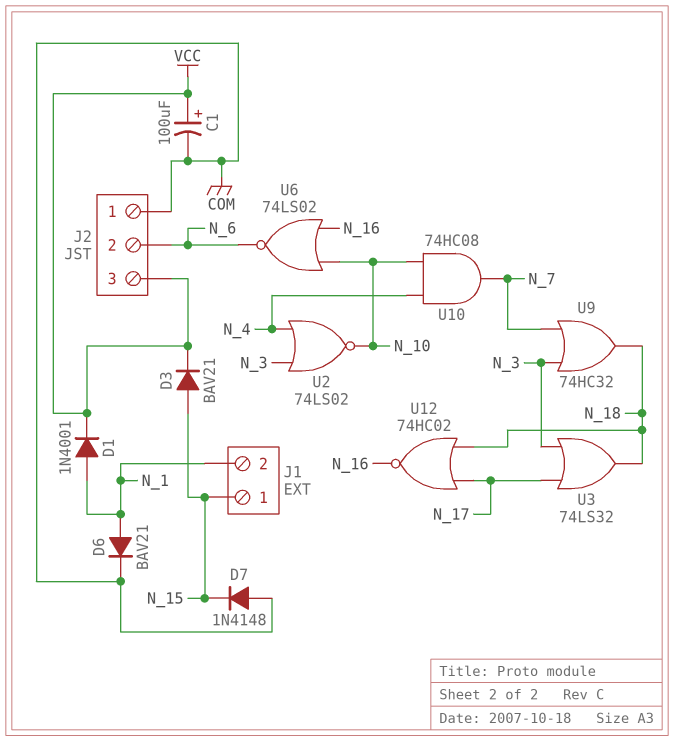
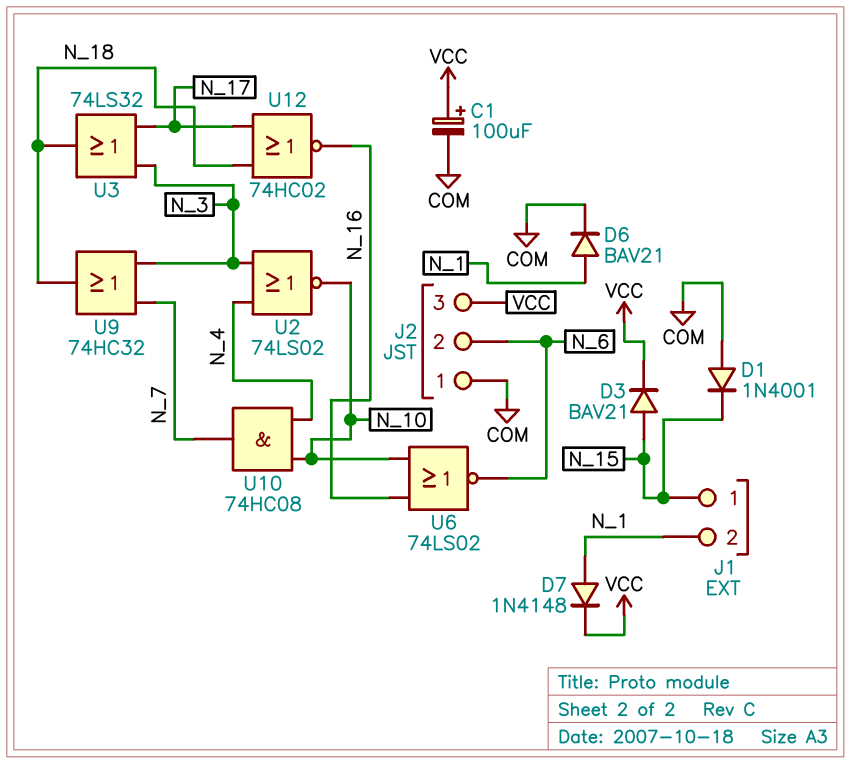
D1: diode 1N4001 (A N_1, K VCC) -> diode 1N4001 (A COM, K N_15)
D7: diode 1N4148 (A COM, K N_15) -> diode 1N4148 (A N_1, K VCC)

